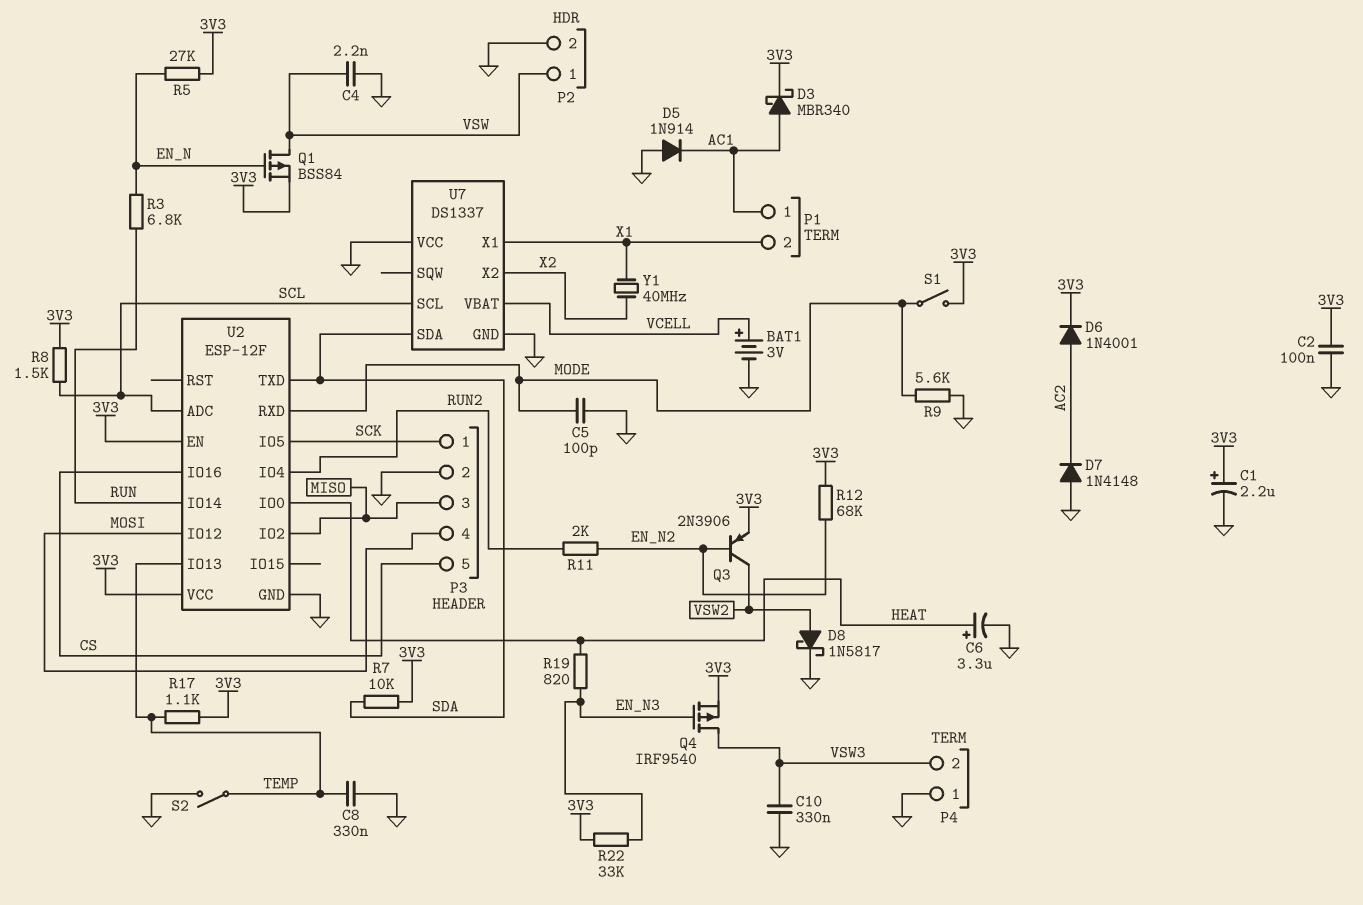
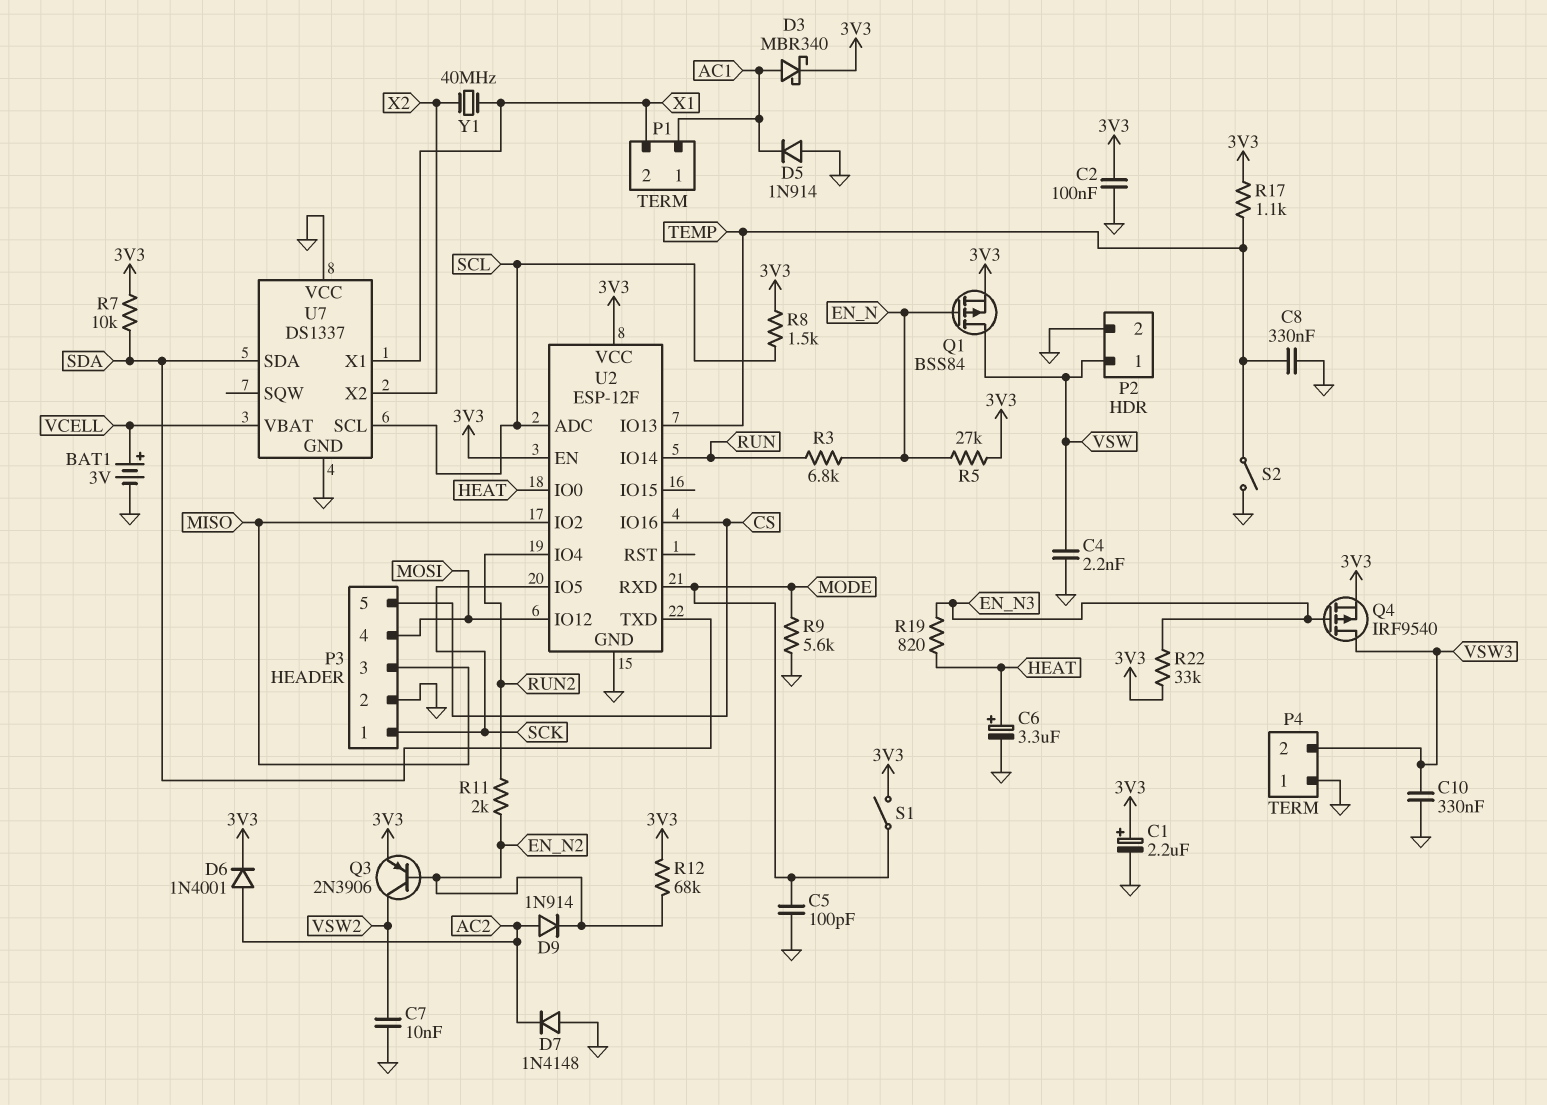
C7: none -> 10nF (GND, VSW2)
D8: schottky 1N5817 (A VSW2, K GND) -> none
D9: none -> diode 1N914 (A AC2, K EN_N2)

